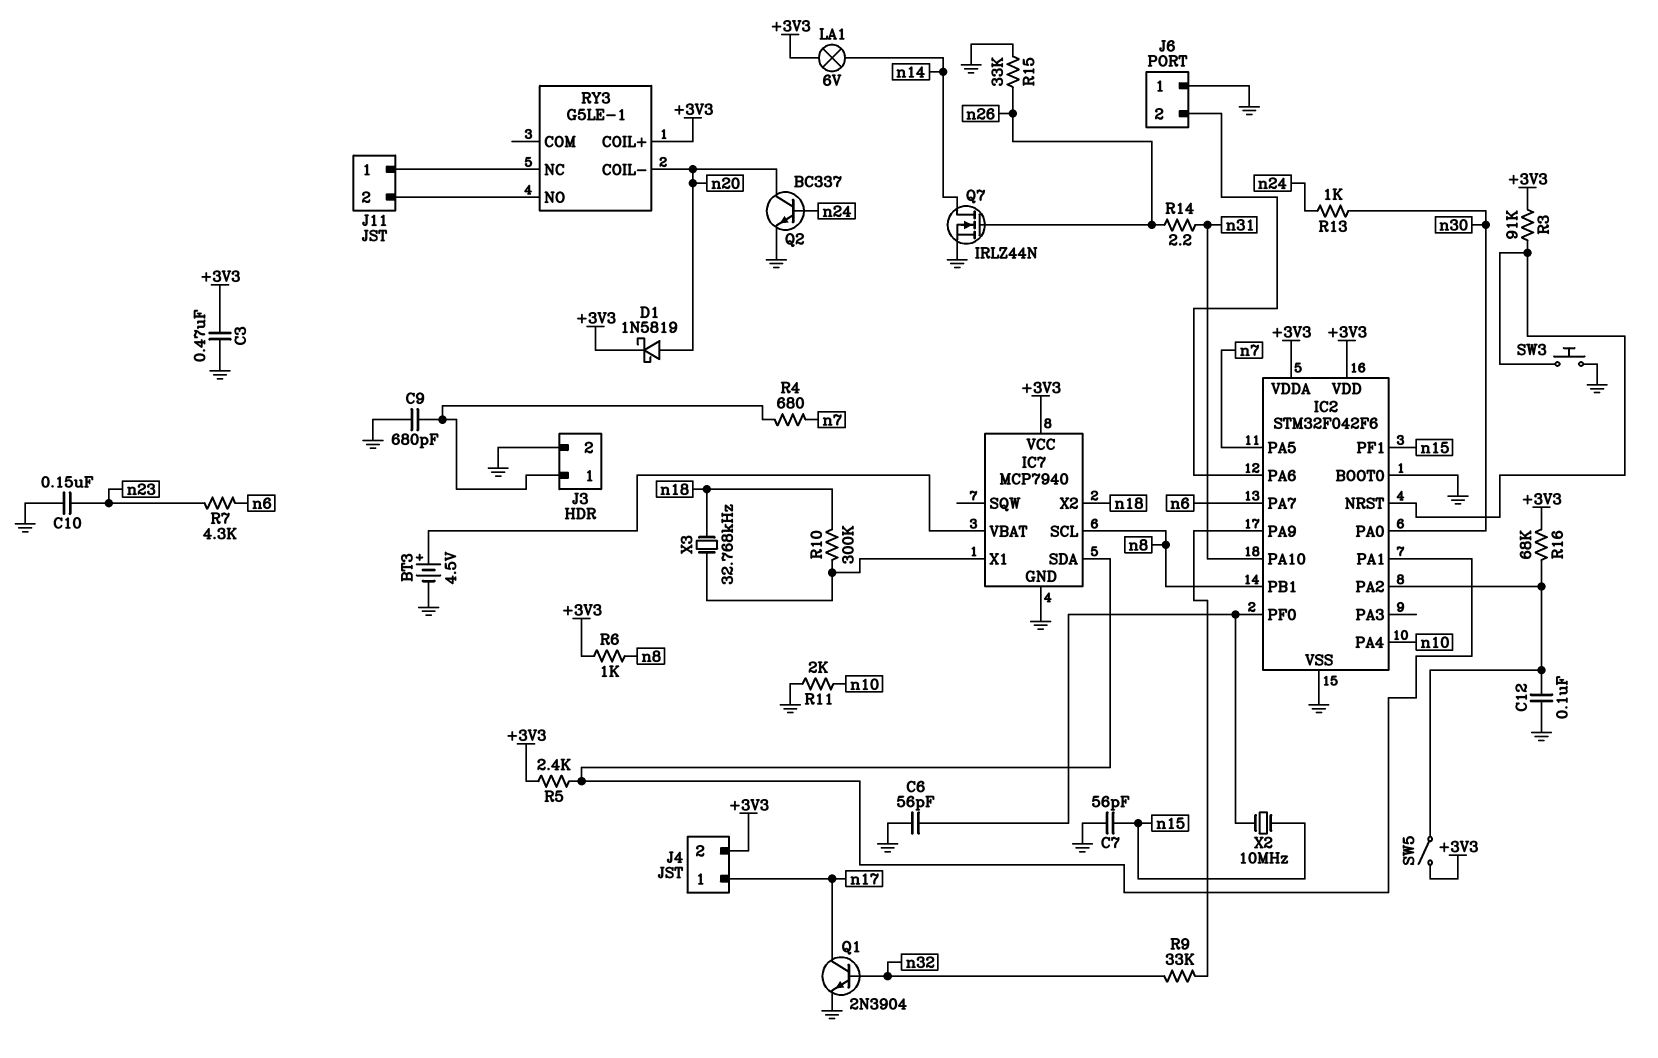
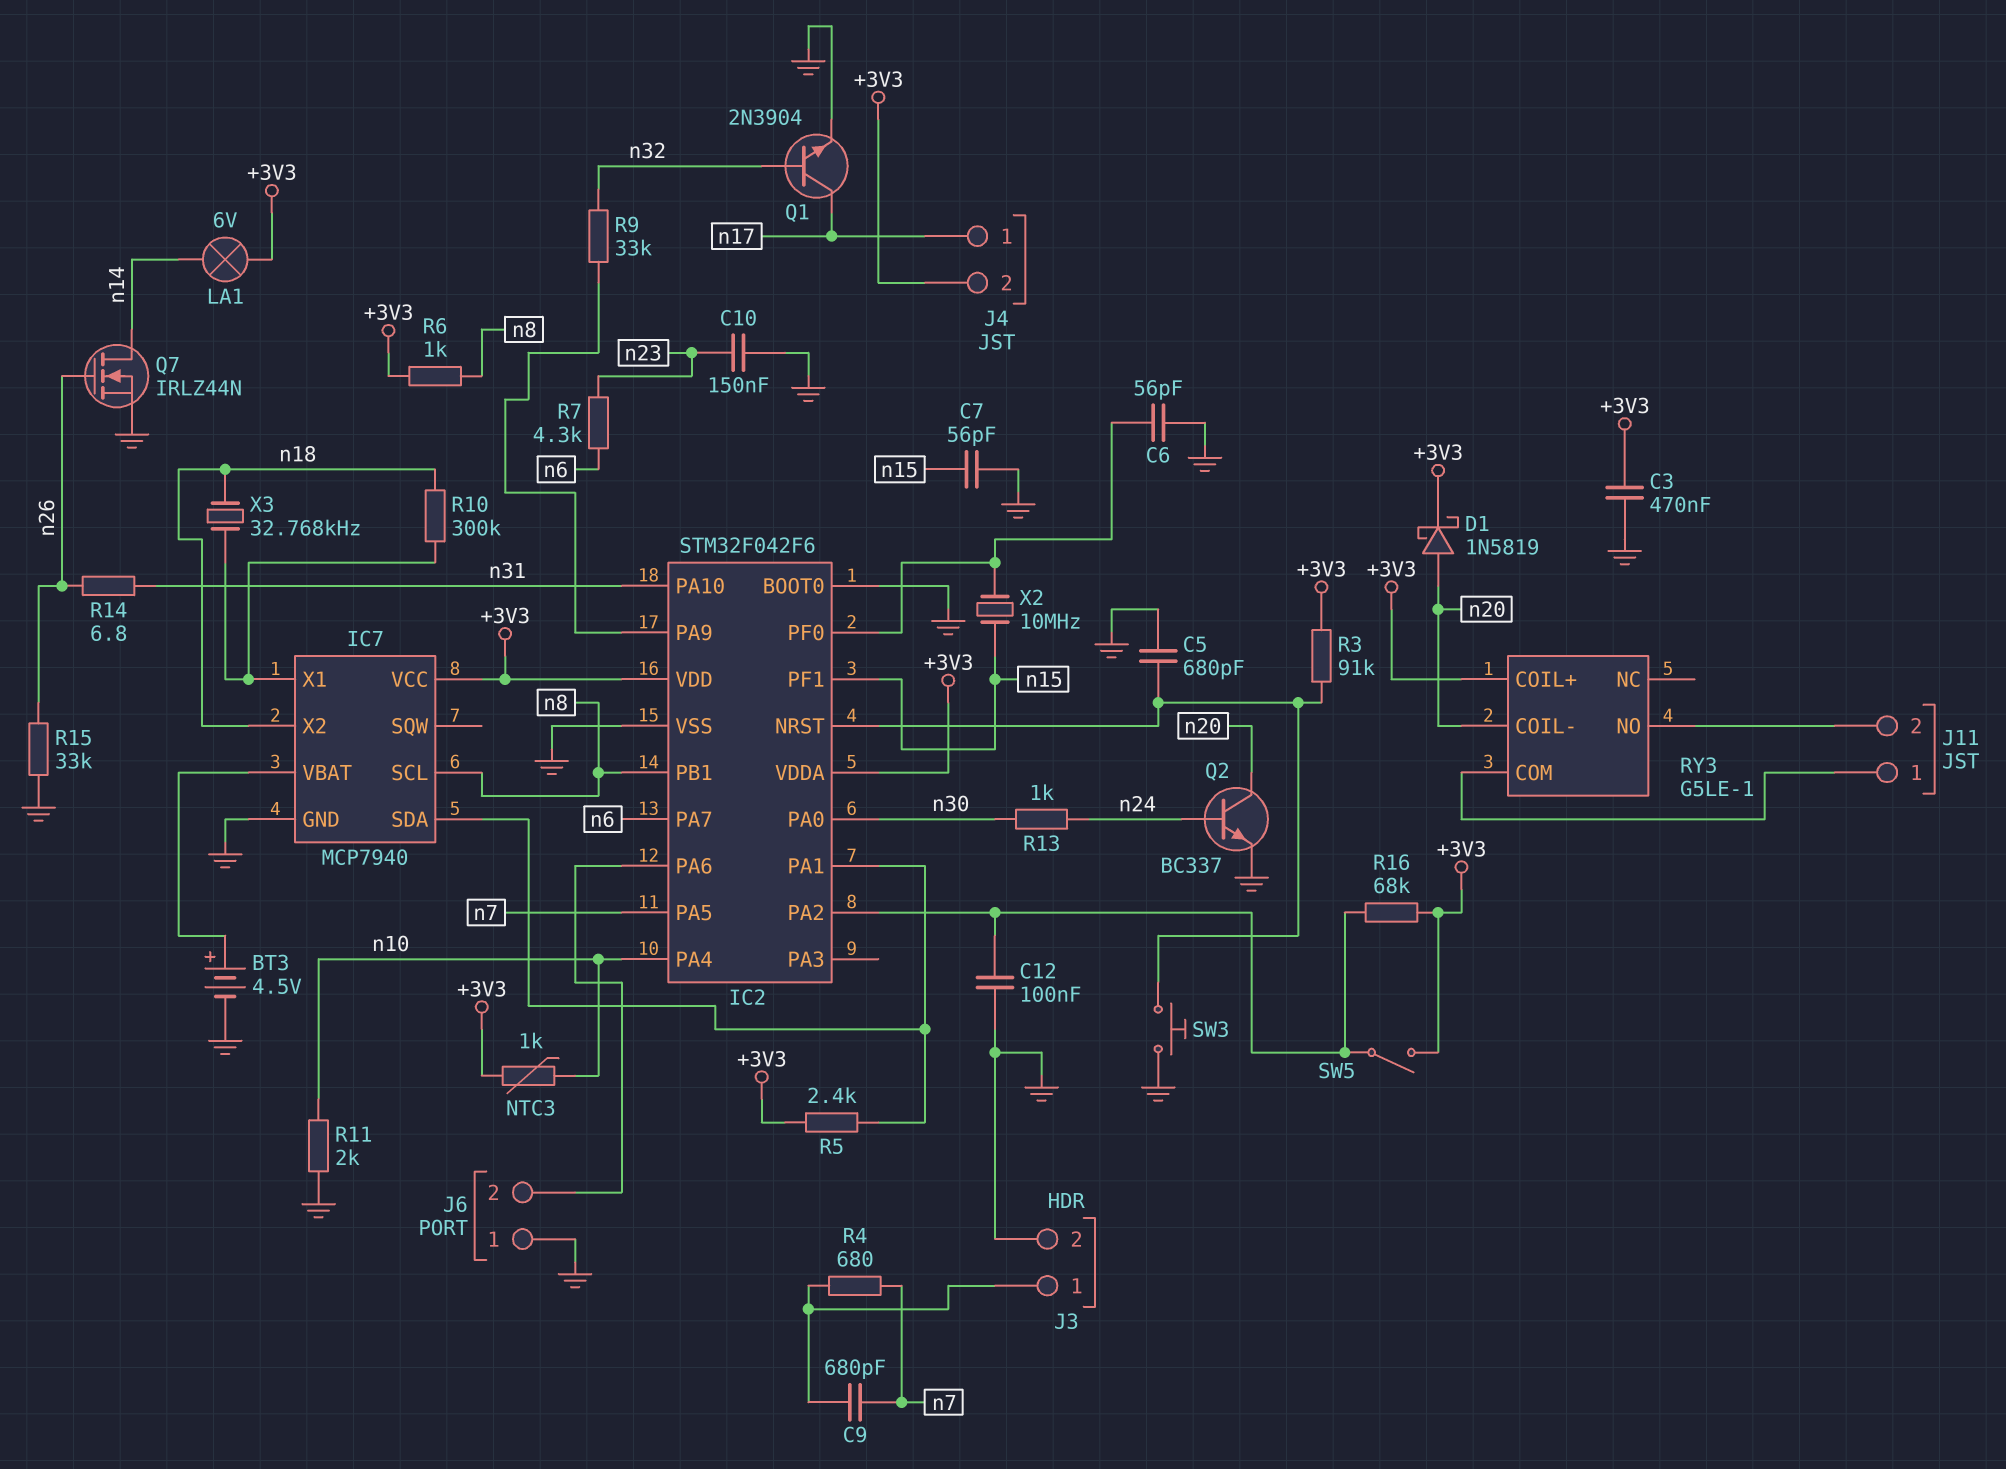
C5: none -> 680pF (GND, IC2/NRST)
C9: 680pF (GND, J3/1) -> 680pF (J3/1, n7)
NTC3: none -> 1k (+3V3, n10)
R14: 2.2 (n26, n31) -> 6.8 (n26, n31)
RY3 pin COM: none -> J11/1
RY3 pin NC: J11/1 -> none

